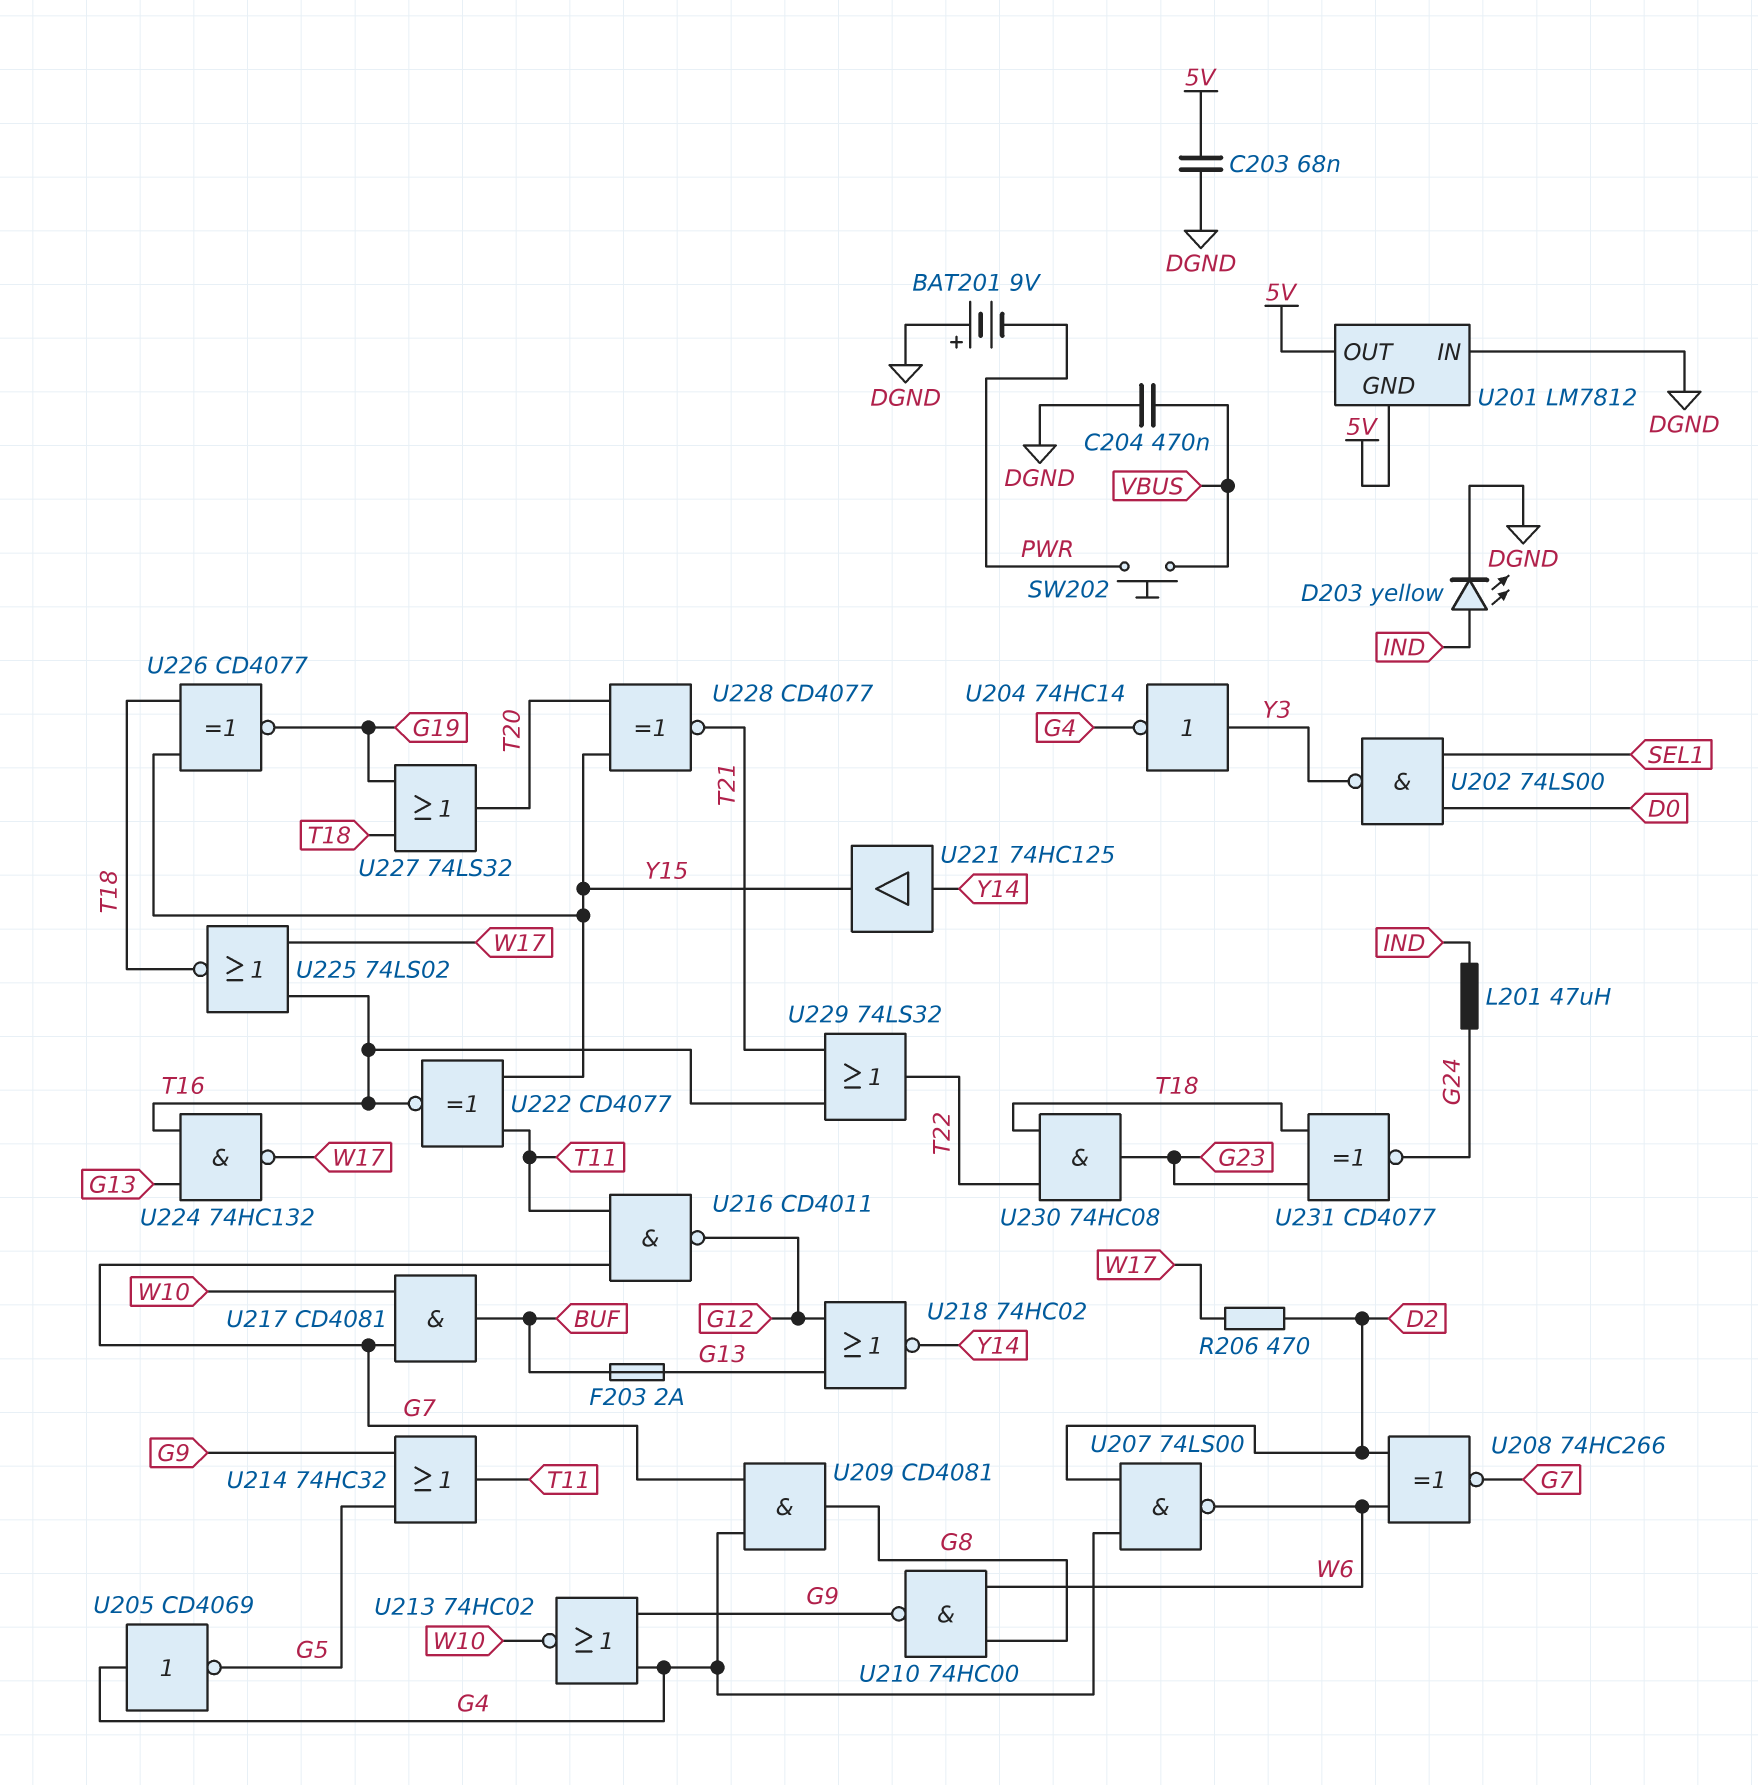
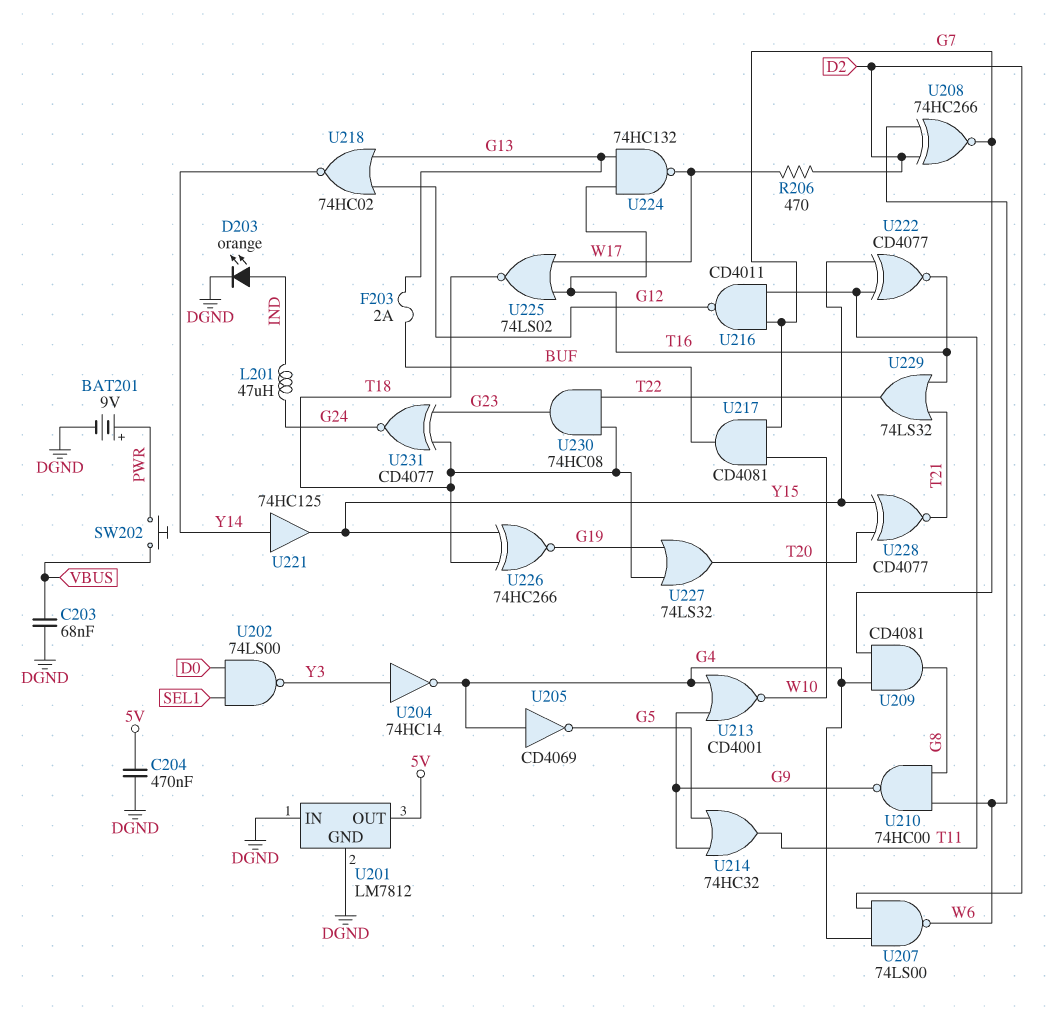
BAT201: 9V (plus DGND, minus PWR) -> 9V (plus PWR, minus DGND)
C203: 68nF (5V, DGND) -> 68nF (DGND, VBUS)
C204: 470nF (DGND, VBUS) -> 470nF (5V, DGND)
D203: LED yellow (A IND, K DGND) -> LED orange (A IND, K DGND)
U201 pin GND: 5V -> DGND
U213: NOR 74HC02 (in G4, in G9, out W10) -> NOR CD4001 (in G4, in G9, out W10)
U226: XNOR CD4077 (in T18, in Y15, out G19) -> XNOR 74HC266 (in T18, in Y15, out G19)

